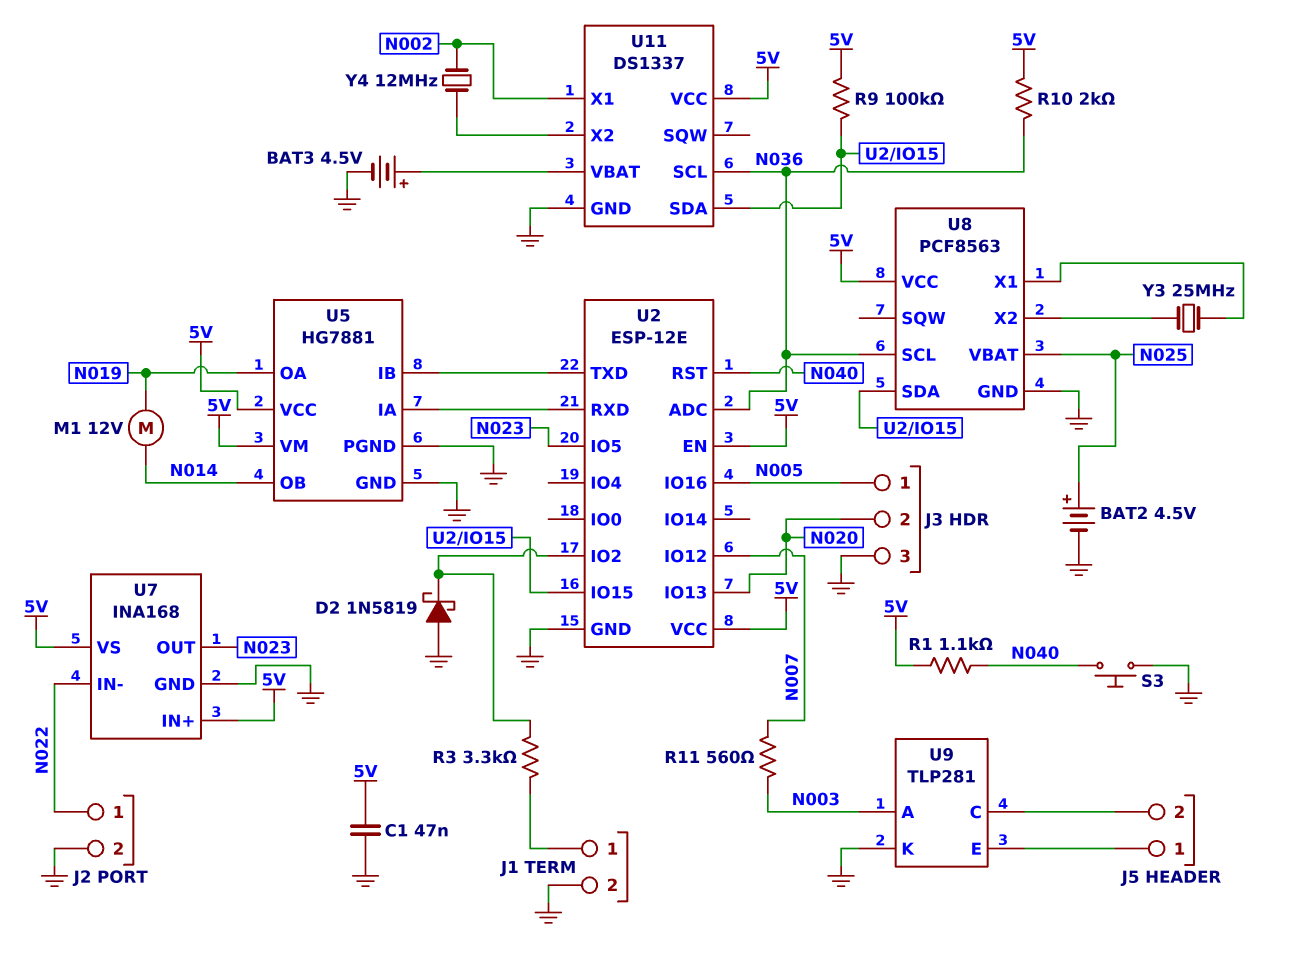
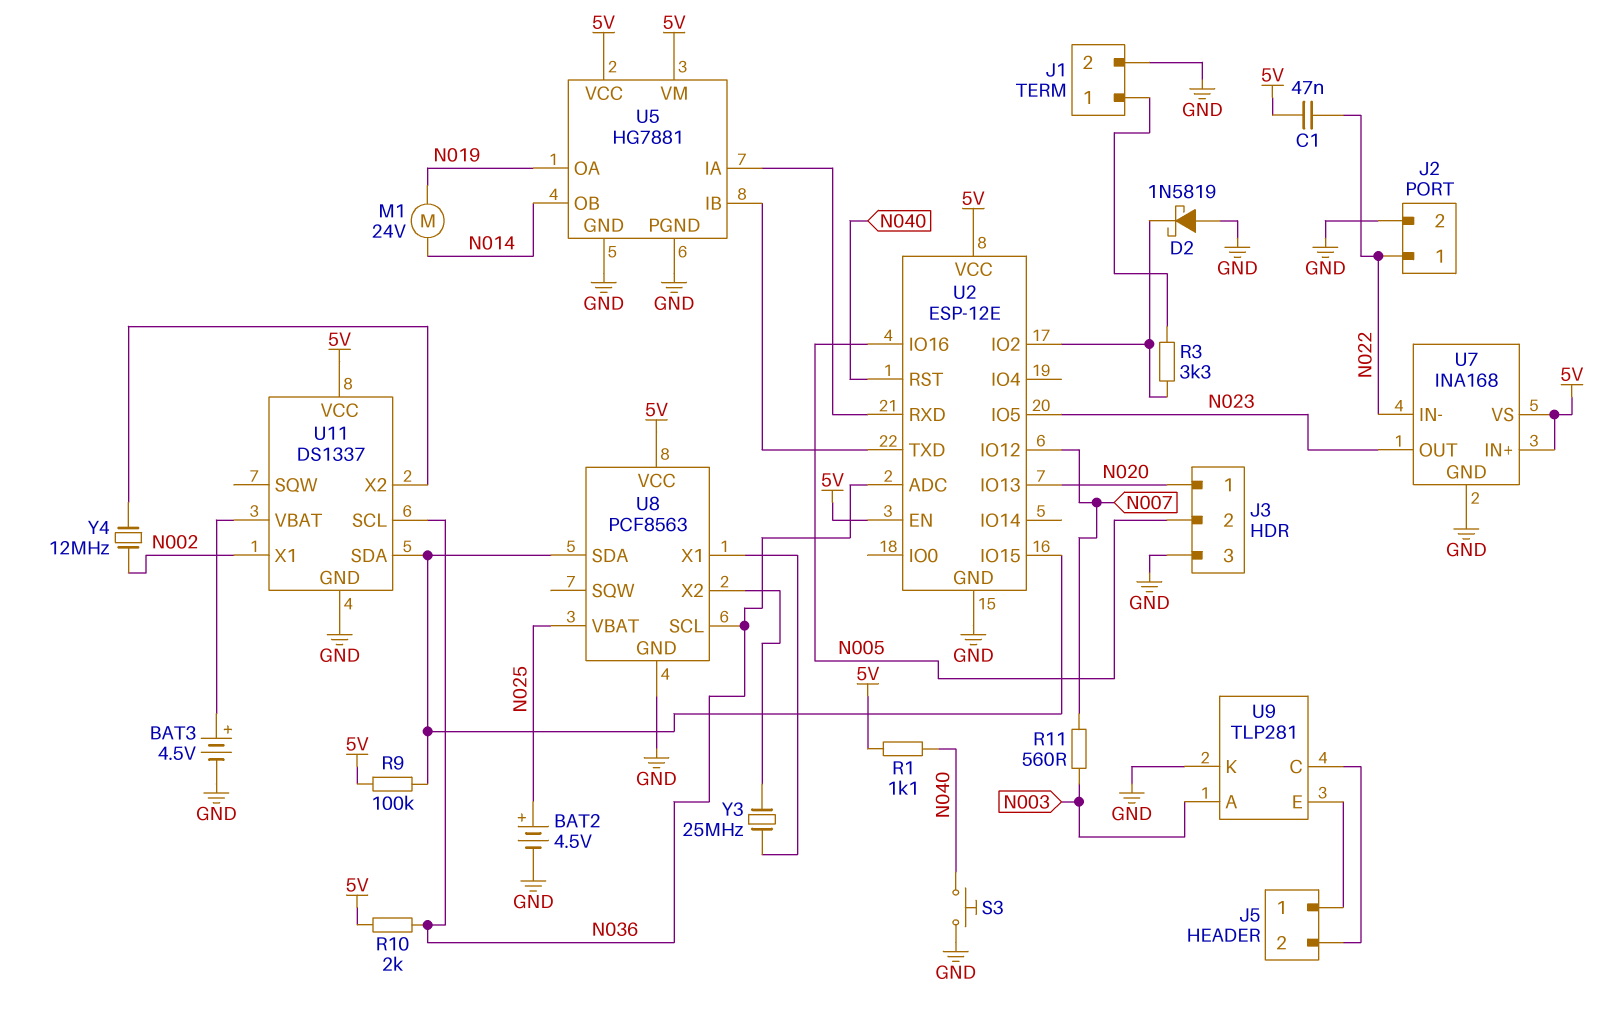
C1: 47nF (5V, GND) -> 47nF (5V, N022)
J3 pin 1: N005 -> N020
J3 pin 2: N020 -> N005
M1: motor 12V (N014, N019) -> motor 24V (N014, N019)

